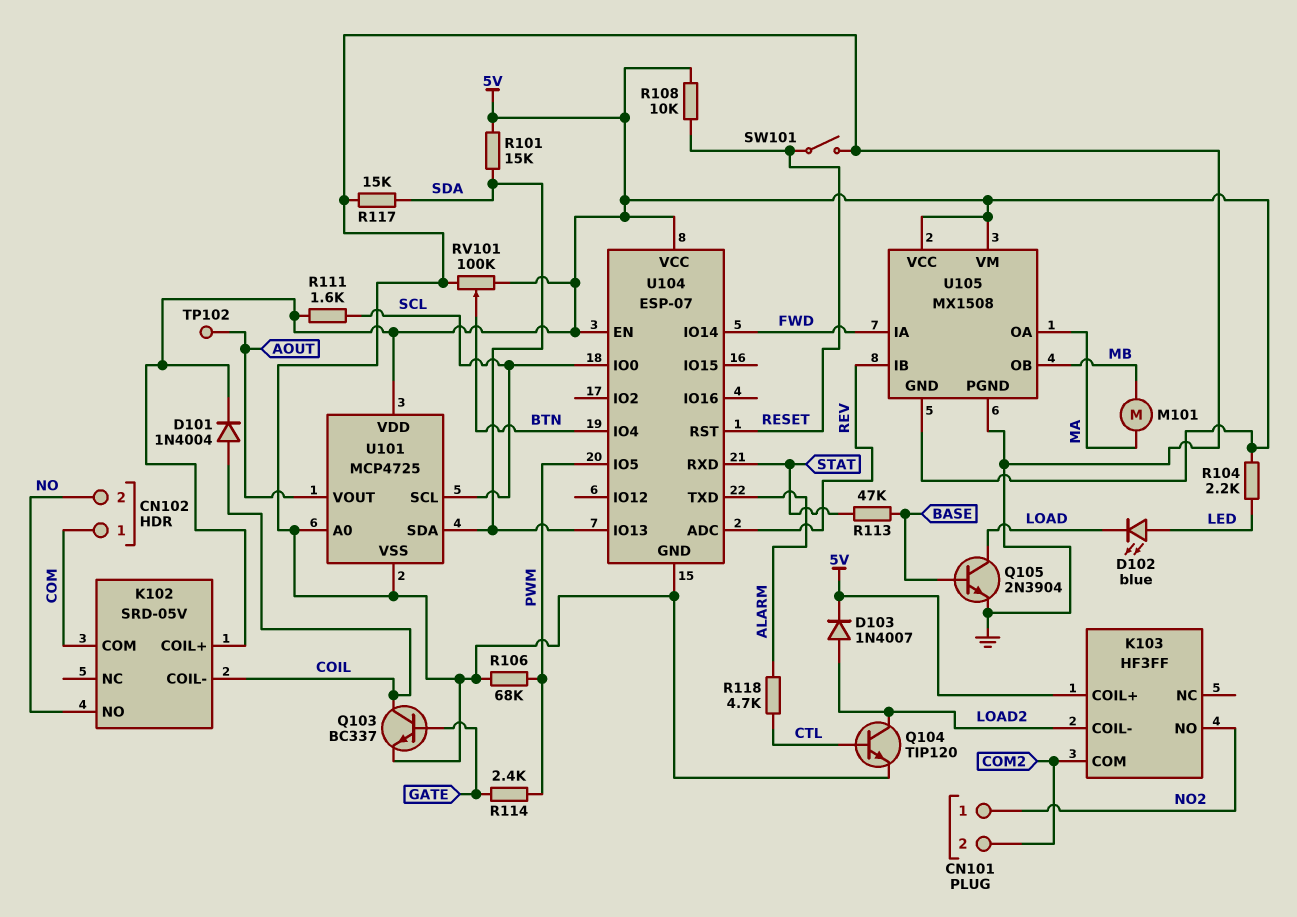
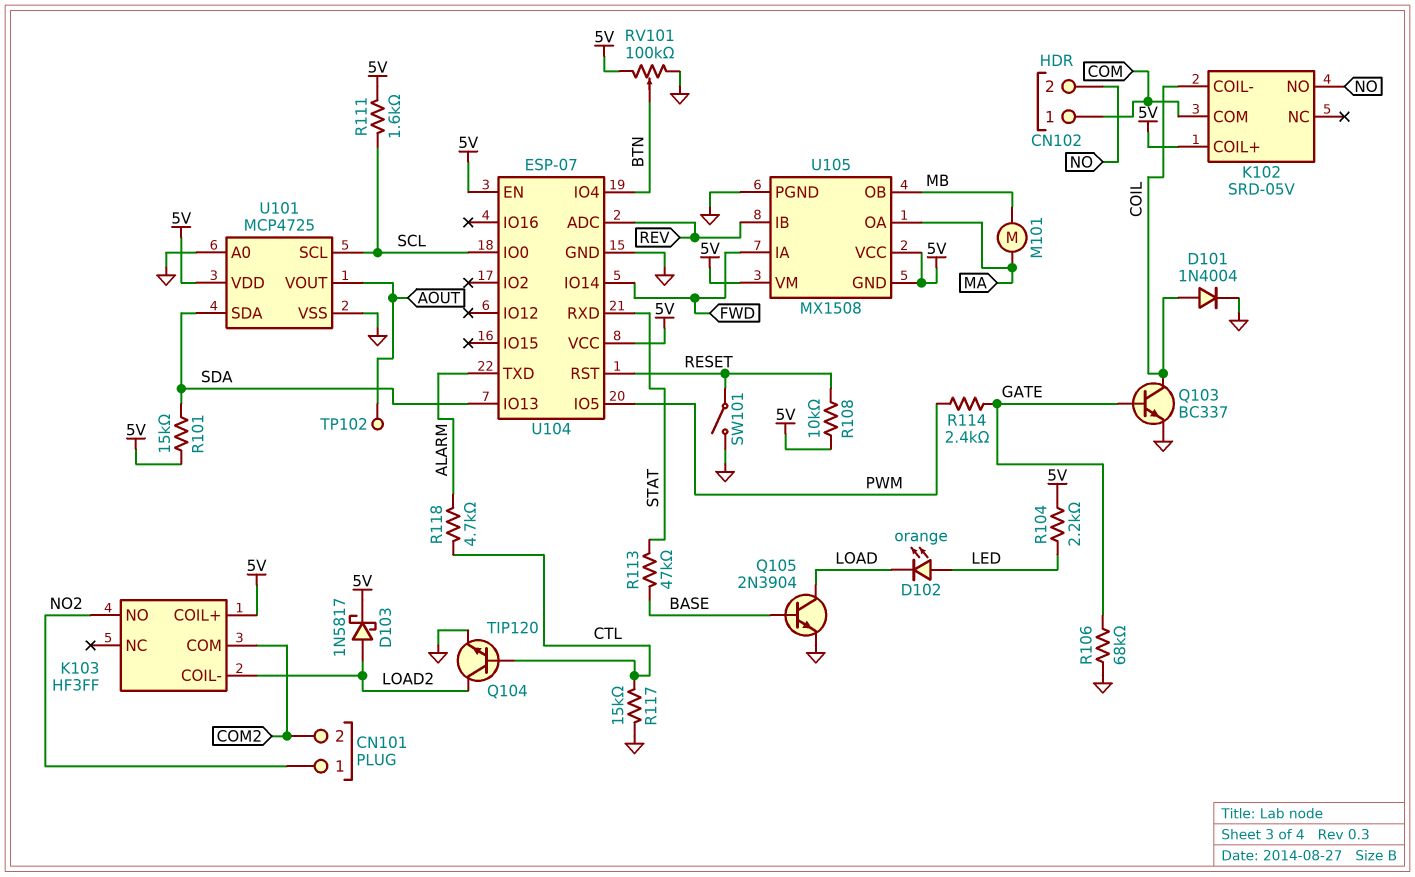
D101: diode 1N4004 (A COIL, K 5V) -> diode 1N4004 (A COIL, K GND)
D102: LED blue (A LED, K LOAD) -> LED orange (A LED, K LOAD)
D103: diode 1N4007 (A LOAD2, K 5V) -> schottky 1N5817 (A LOAD2, K 5V)
R106: 68k (GND, PWM) -> 68k (GATE, GND)
R117: 15k (GND, SDA) -> 15k (CTL, GND)

